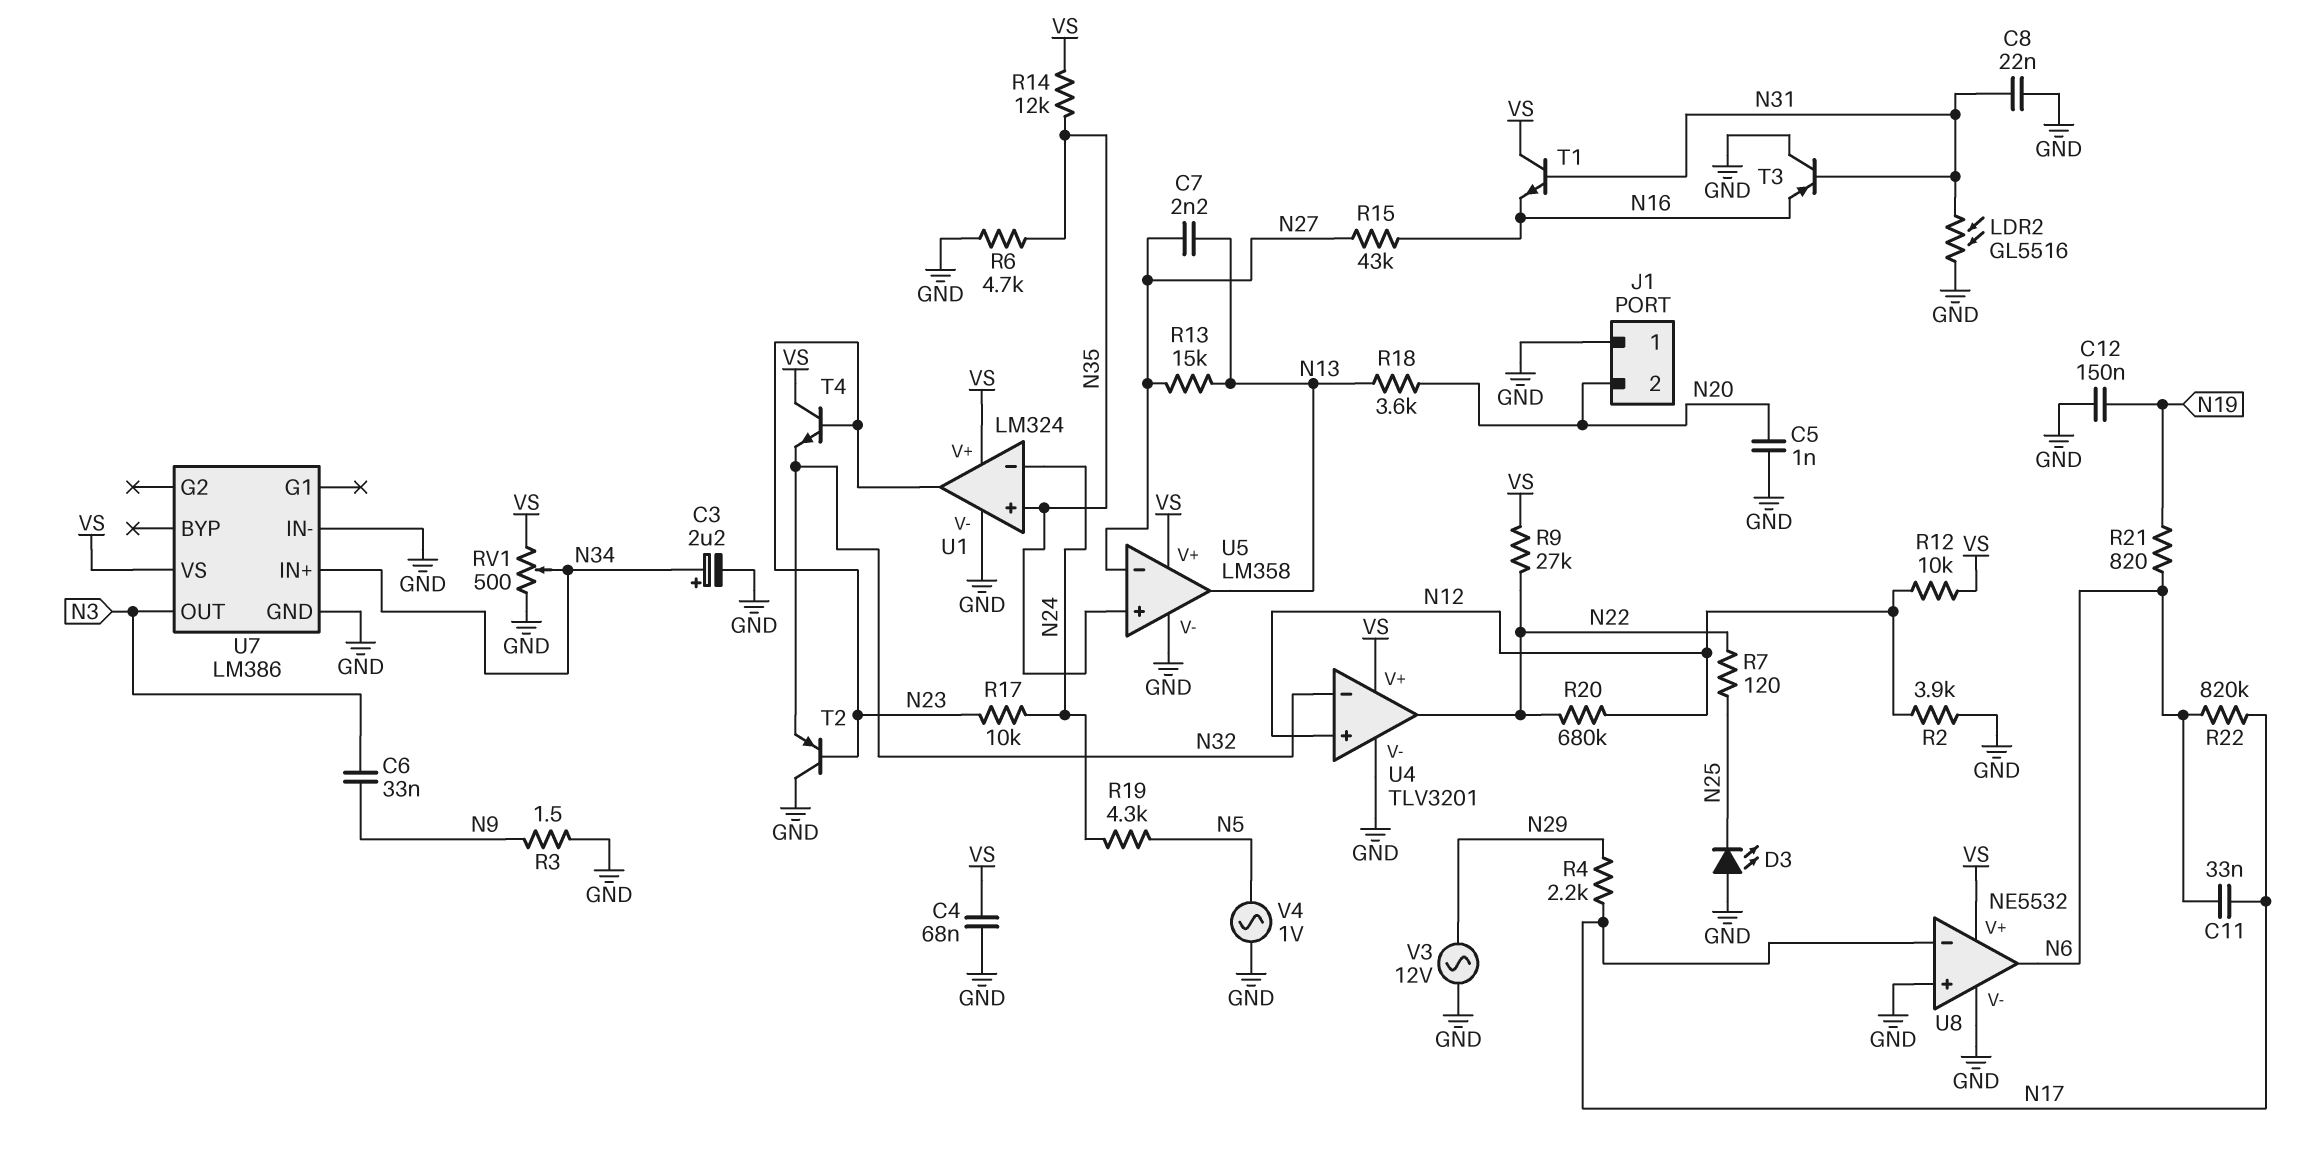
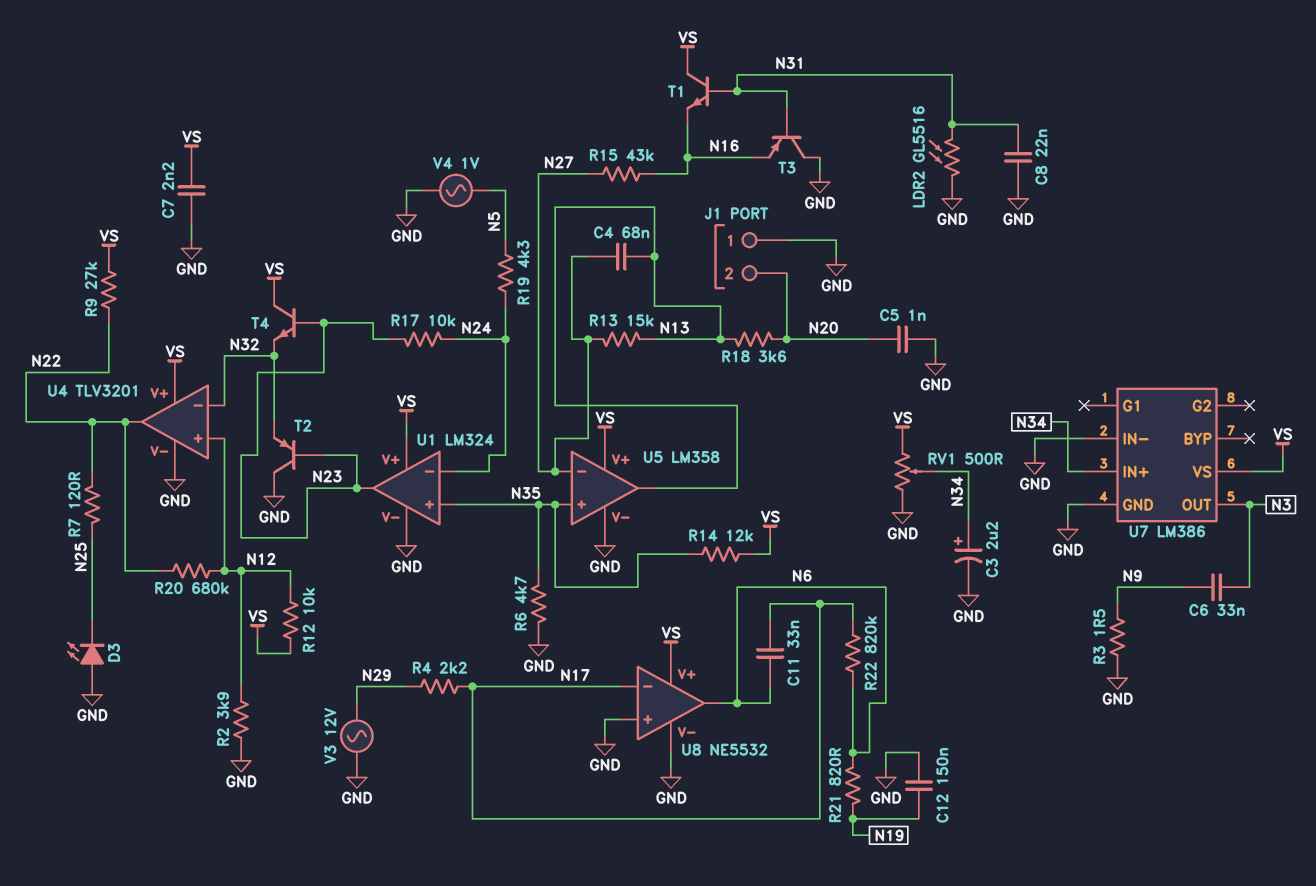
C4: 68nF (GND, VS) -> 68nF (N13, N27)
C7: 2.2nF (N13, N27) -> 2.2nF (GND, VS)

